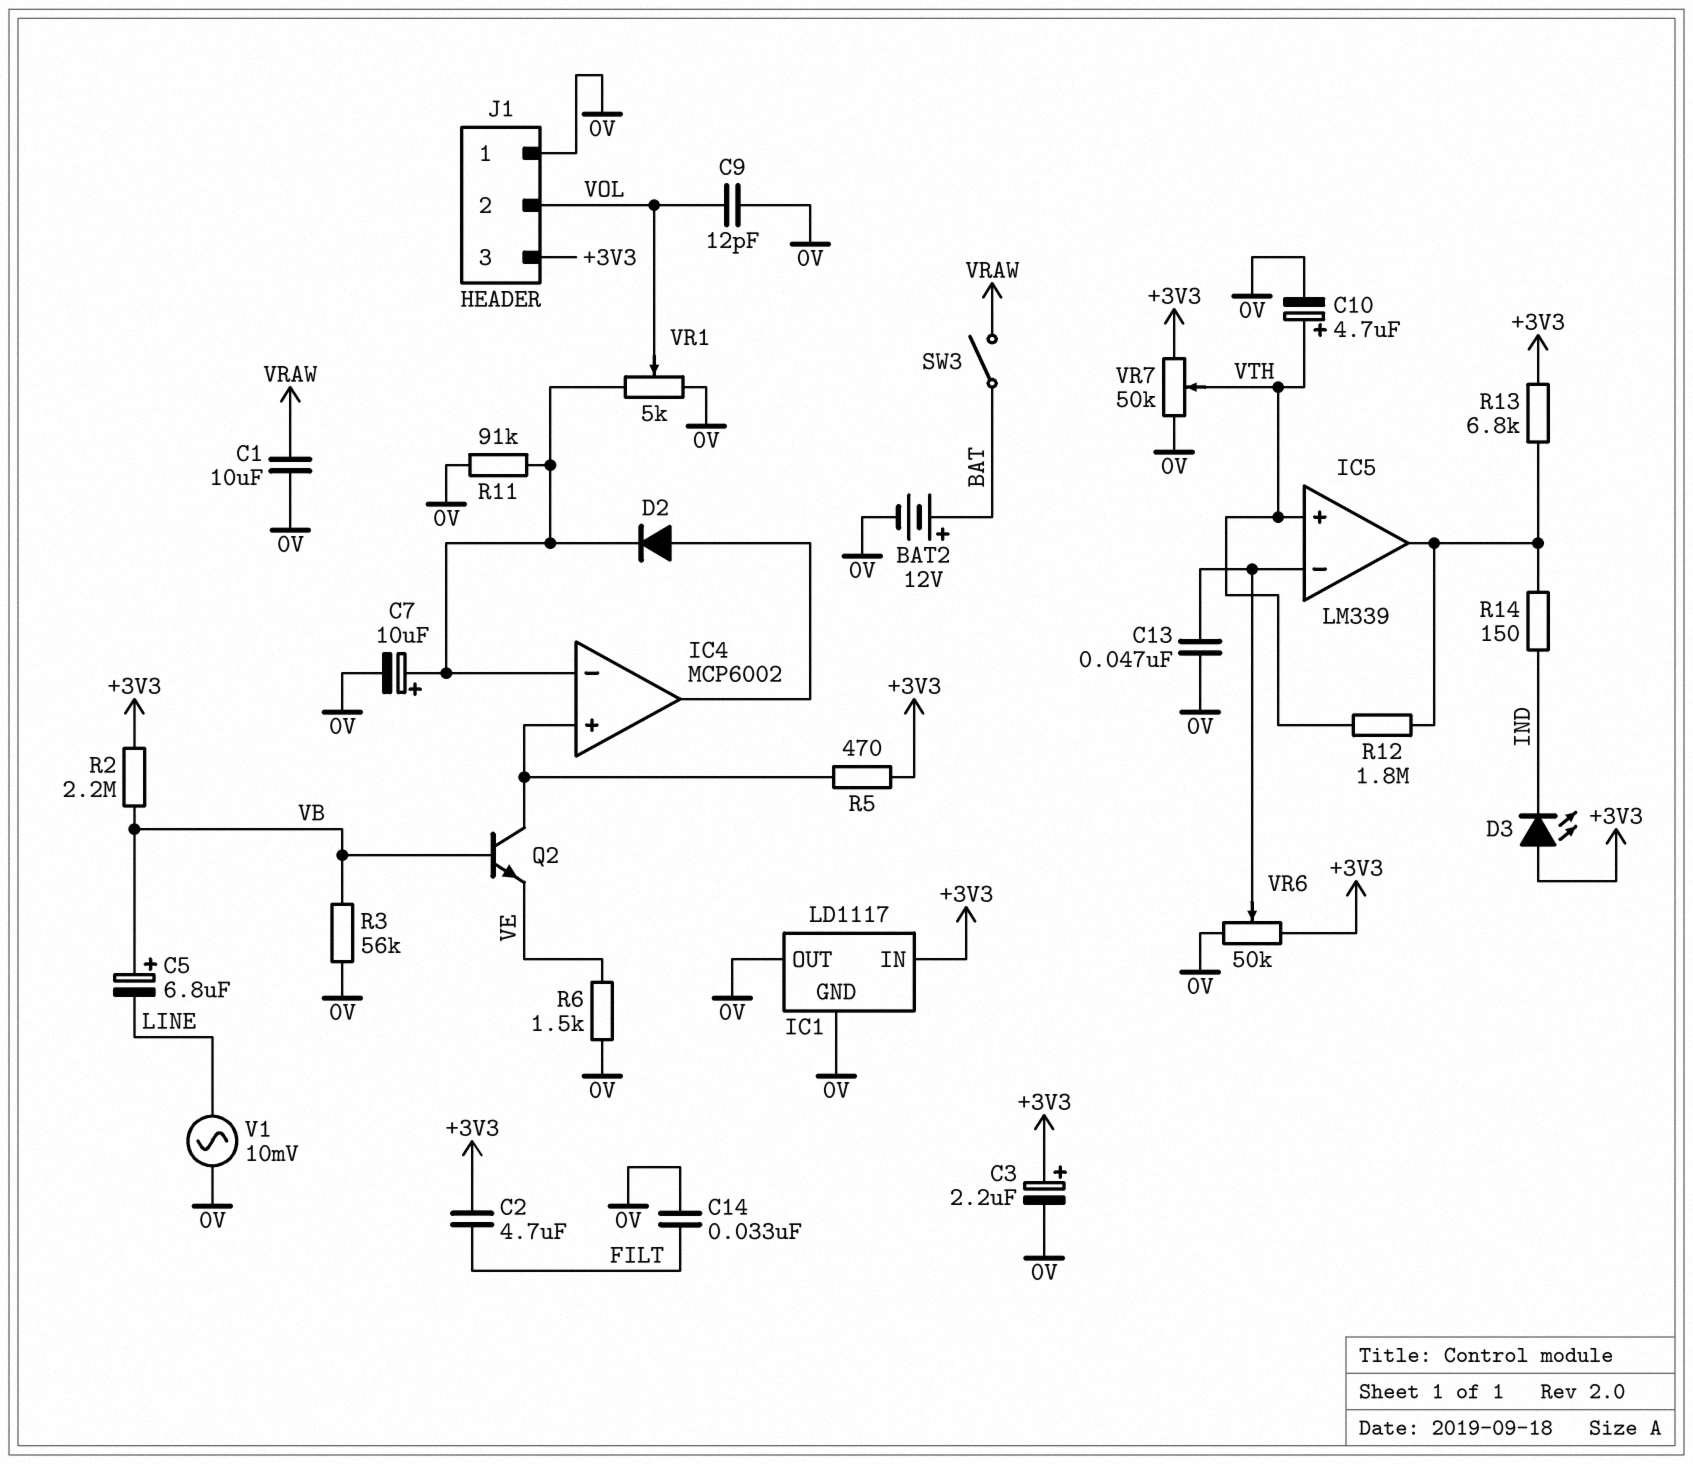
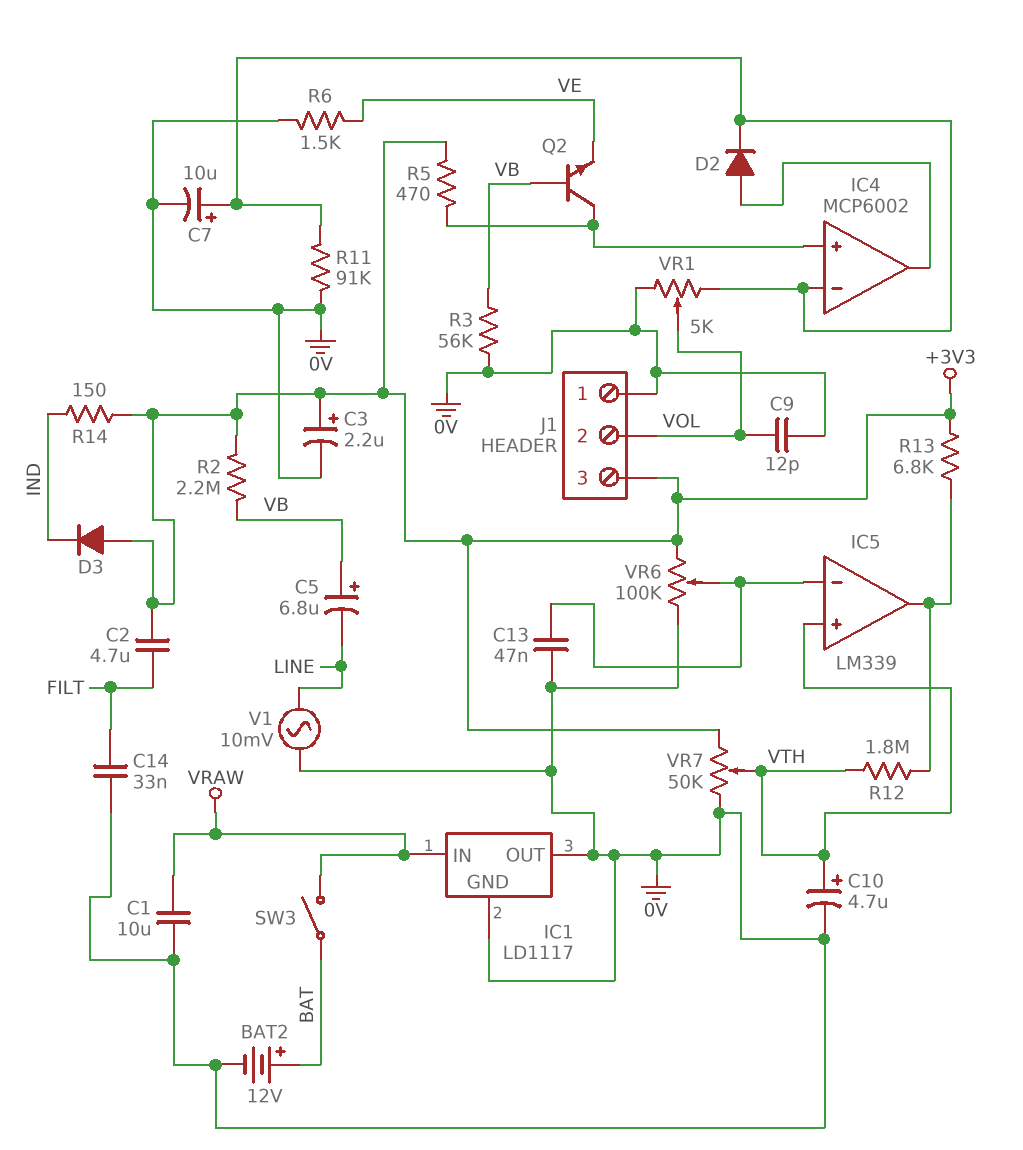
D3: LED (A +3V3, K IND) -> diode (A +3V3, K IND)
IC1 pin IN: +3V3 -> VRAW
R14: 150 (IC5/out, IND) -> 150 (+3V3, IND)
VR6: 50k (+3V3, 0V, wiper IC5/in-) -> 100k (+3V3, 0V, wiper IC5/in-)

